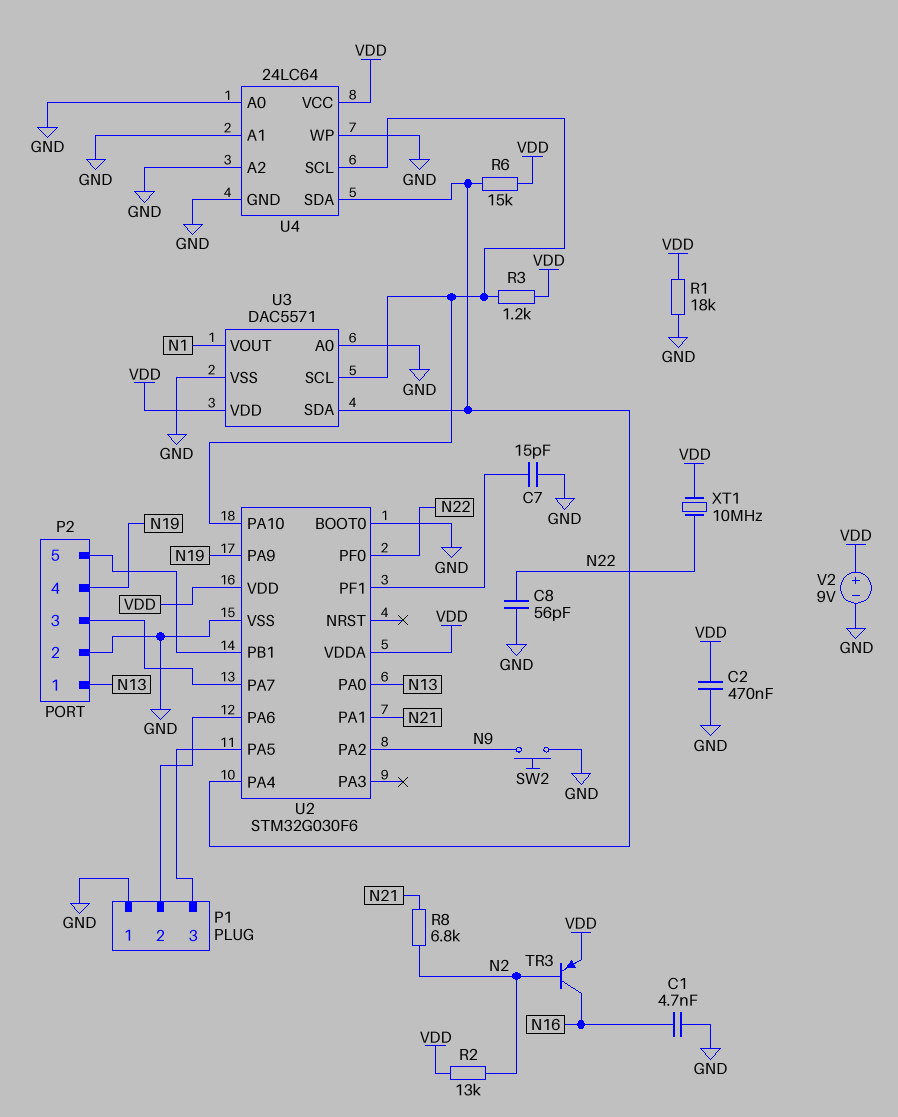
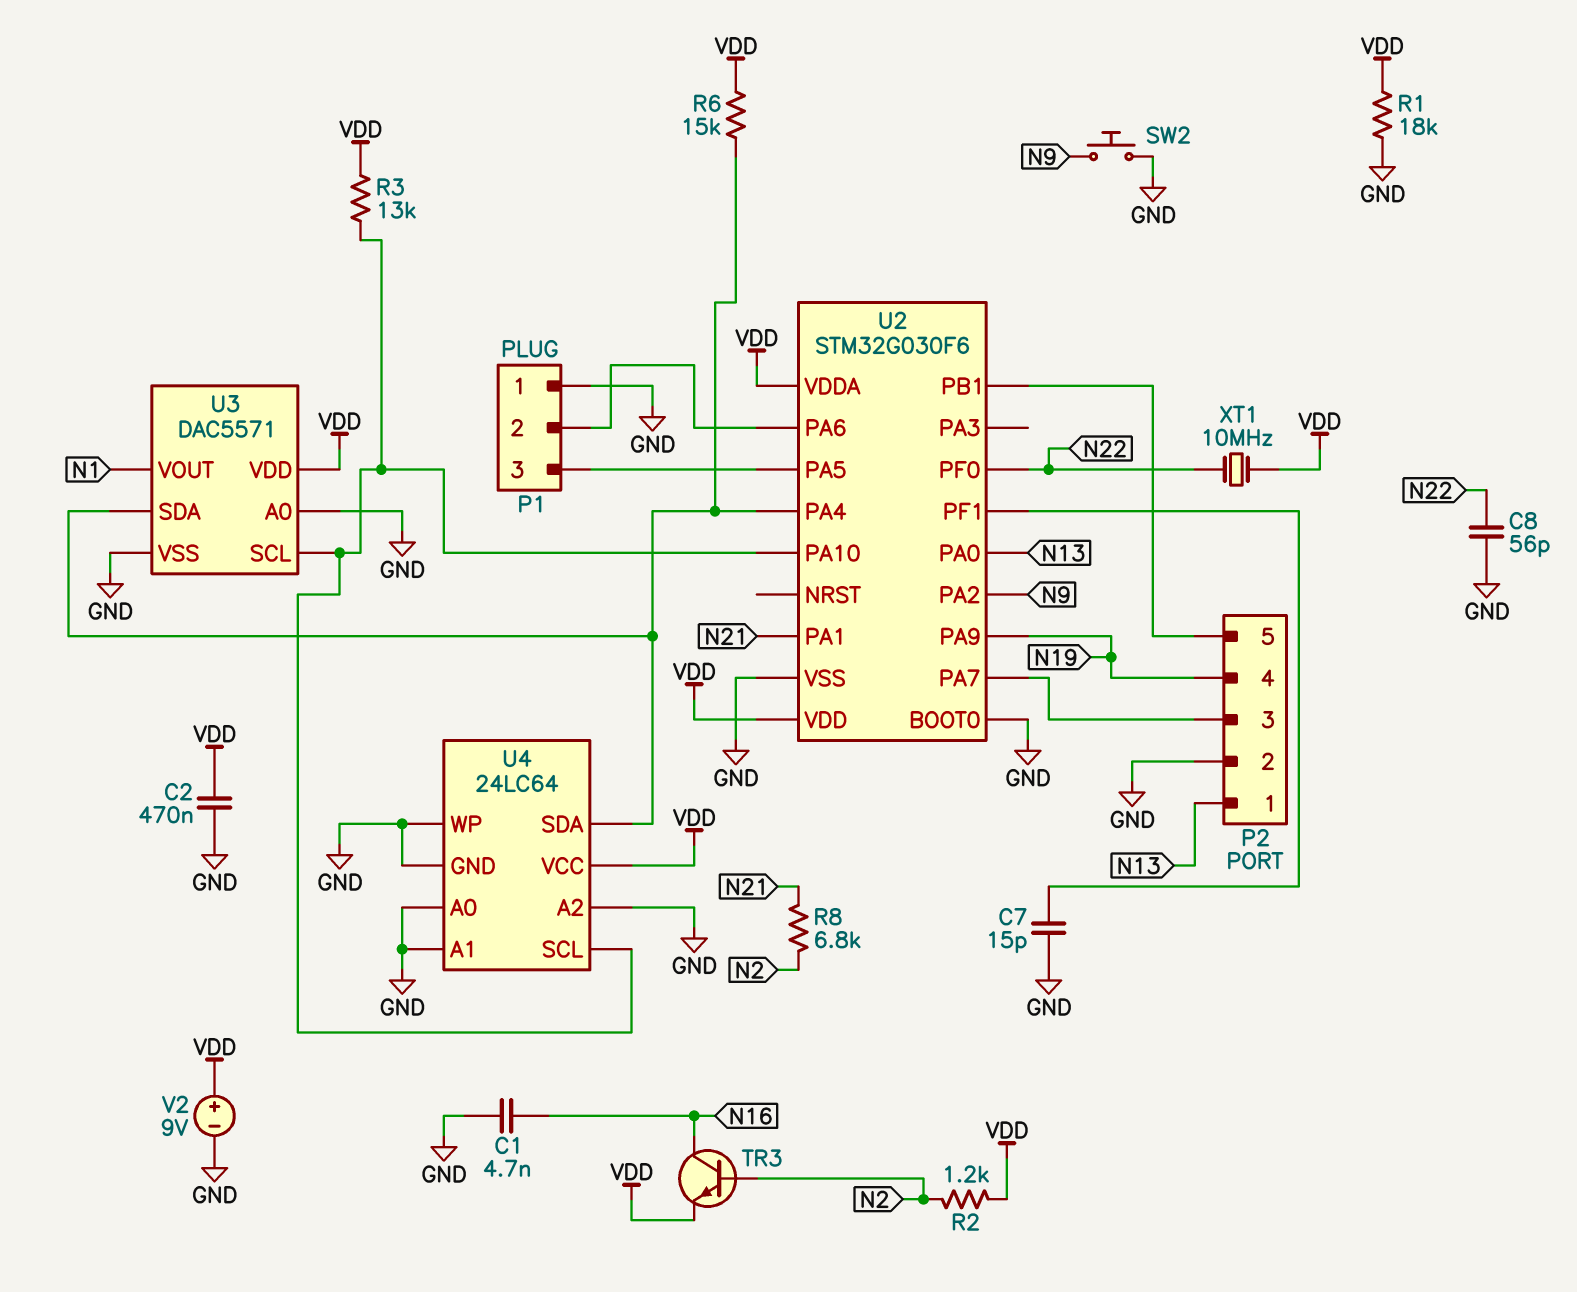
R2: 13k (N2, VDD) -> 1.2k (N2, VDD)
R3: 1.2k (U2/PA10, VDD) -> 13k (U2/PA10, VDD)
TR3: PNP (B N2, C N16, E VDD) -> NPN (B N2, C N16, E VDD)

